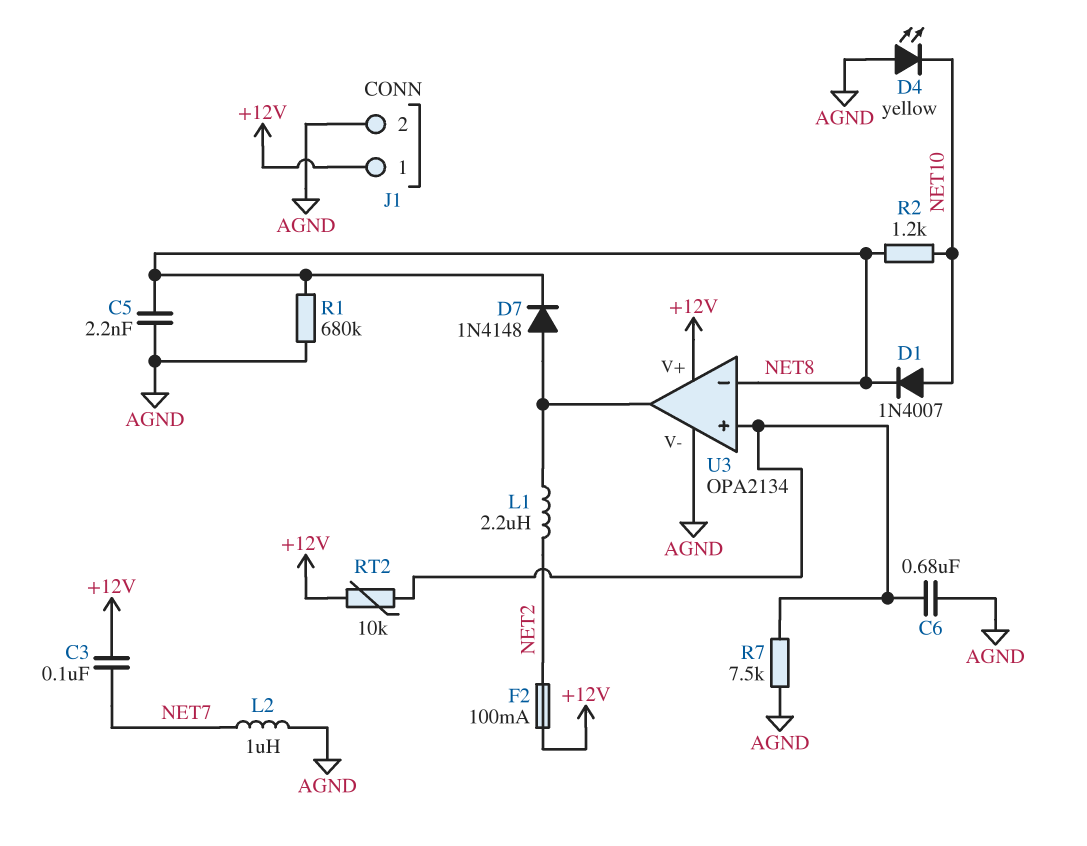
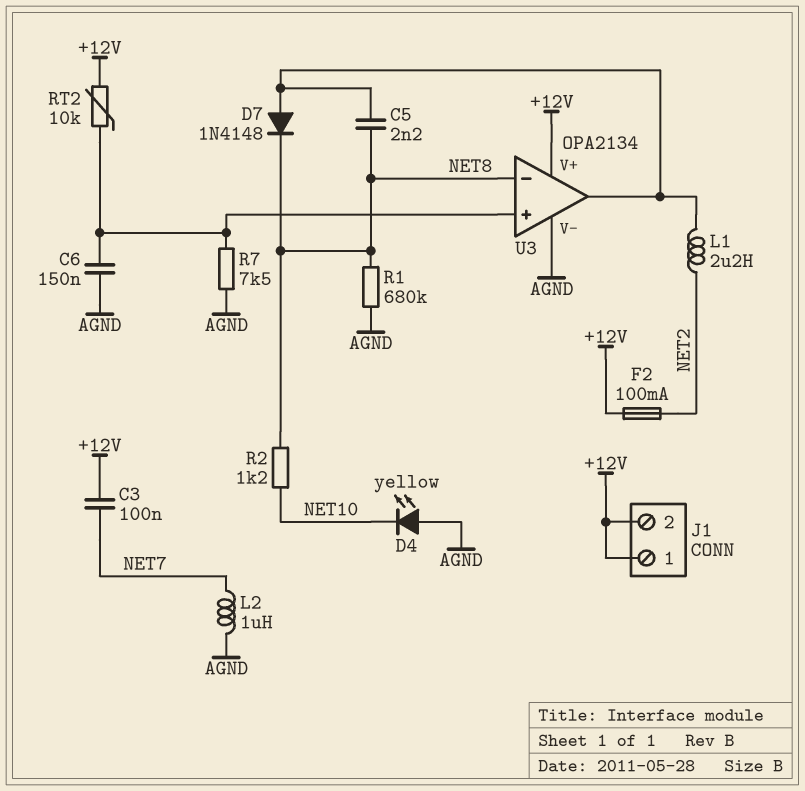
C5: 2.2nF (AGND, NET8) -> 2.2nF (NET8, U3/out)
C6: 680nF (AGND, U3/in+) -> 150nF (AGND, U3/in+)
D1: diode 1N4007 (A NET10, K NET8) -> none
J1 pin 2: AGND -> +12V

